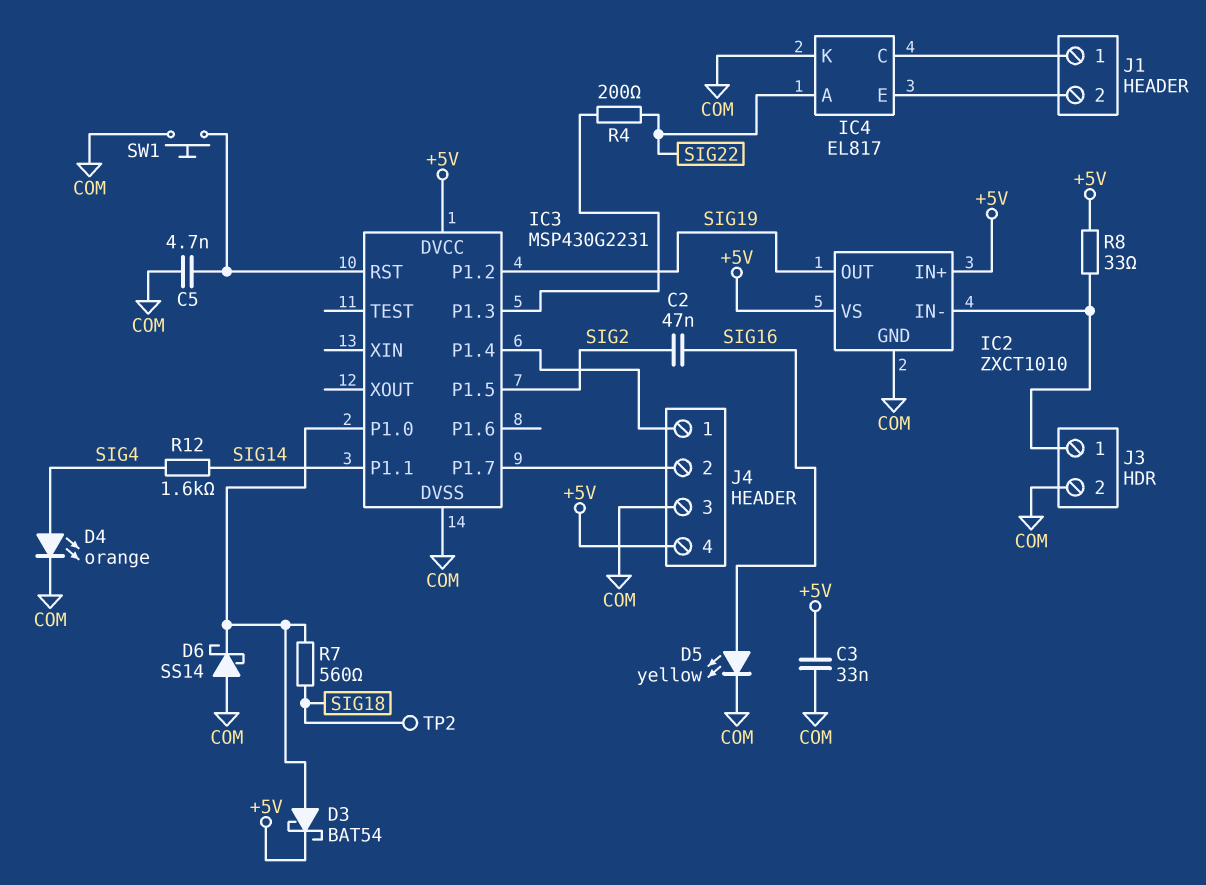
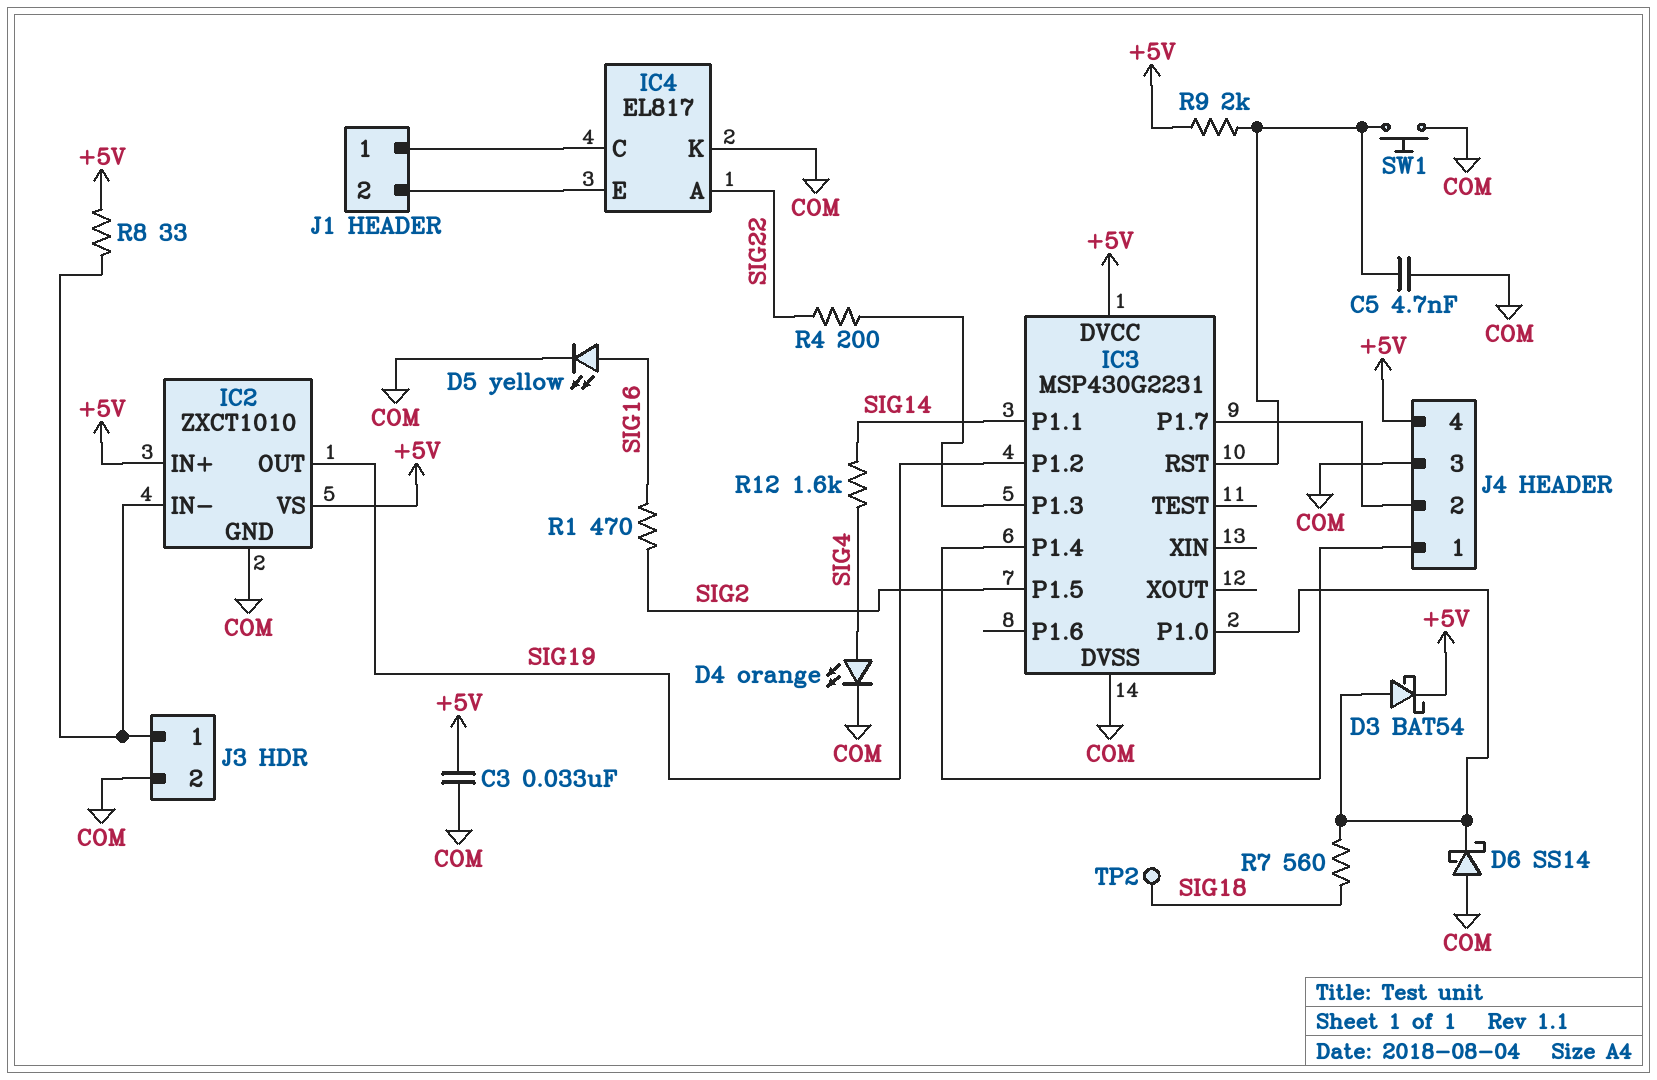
C2: 47nF (SIG2, SIG16) -> none
R1: none -> 470 (SIG2, SIG16)
R9: none -> 2k (+5V, IC3/RST)

